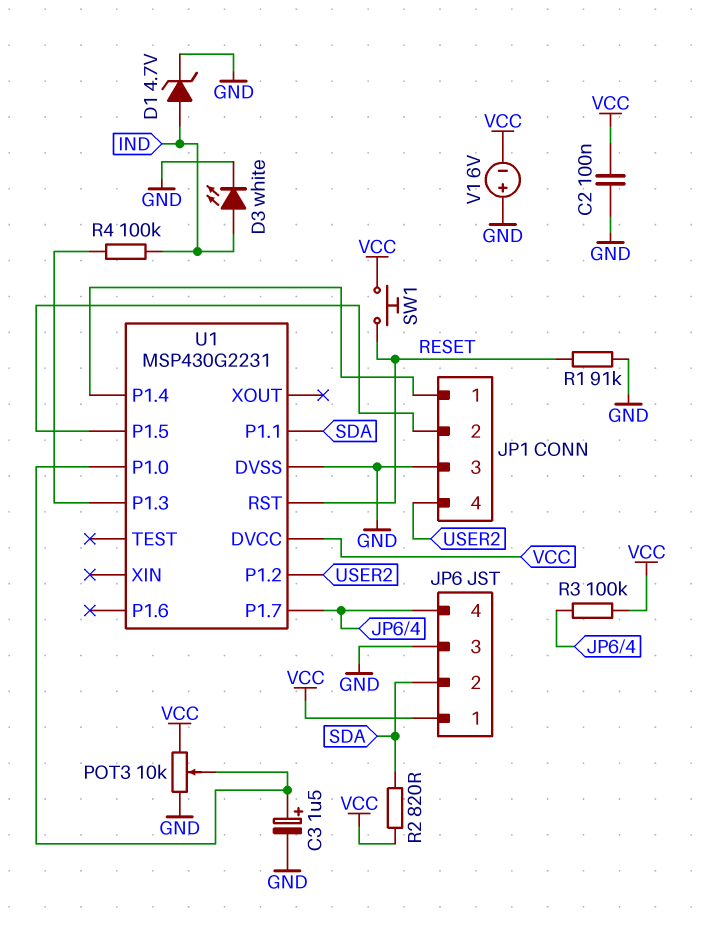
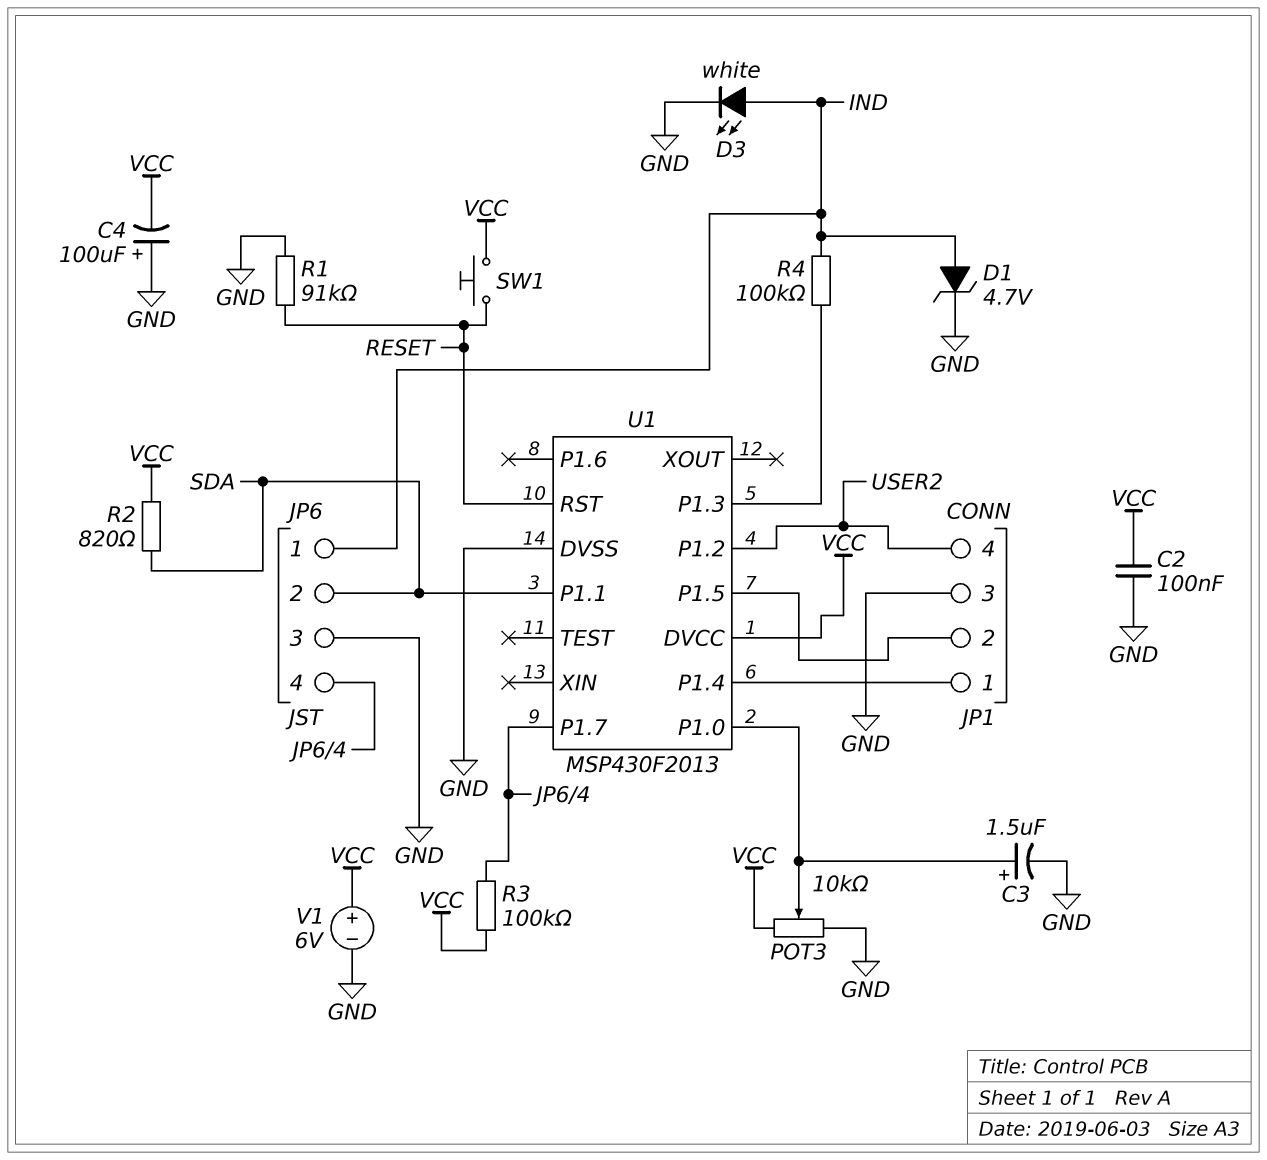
C4: none -> 100uF (plus GND, minus VCC)
JP6 pin 1: VCC -> IND
U1: MSP430G2231 -> MSP430F2013
V1: 6V (plus GND, minus VCC) -> 6V (plus VCC, minus GND)

